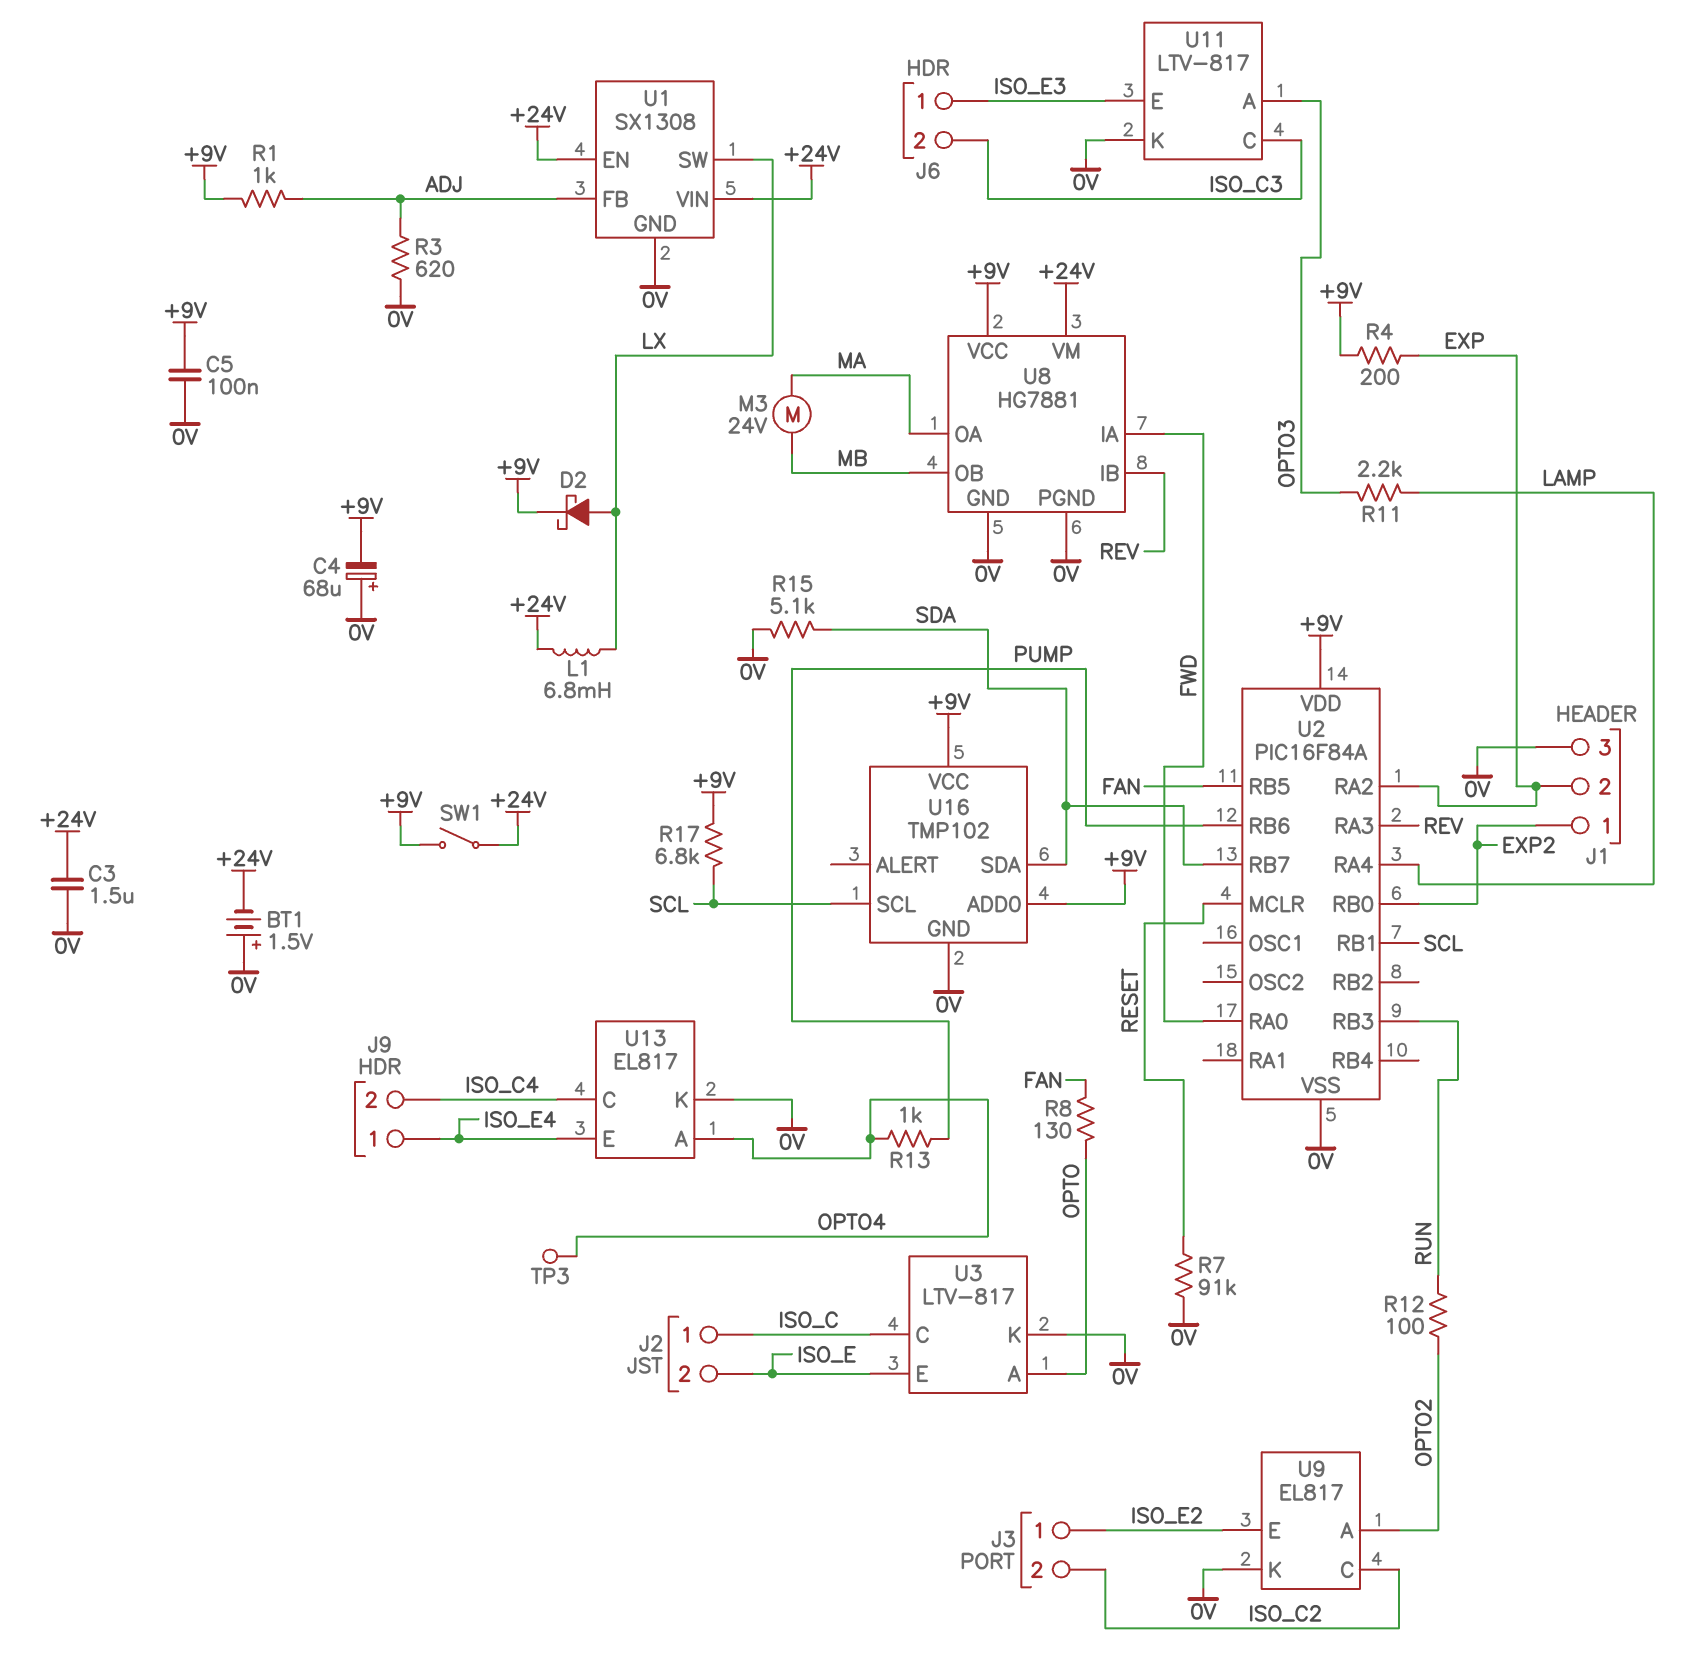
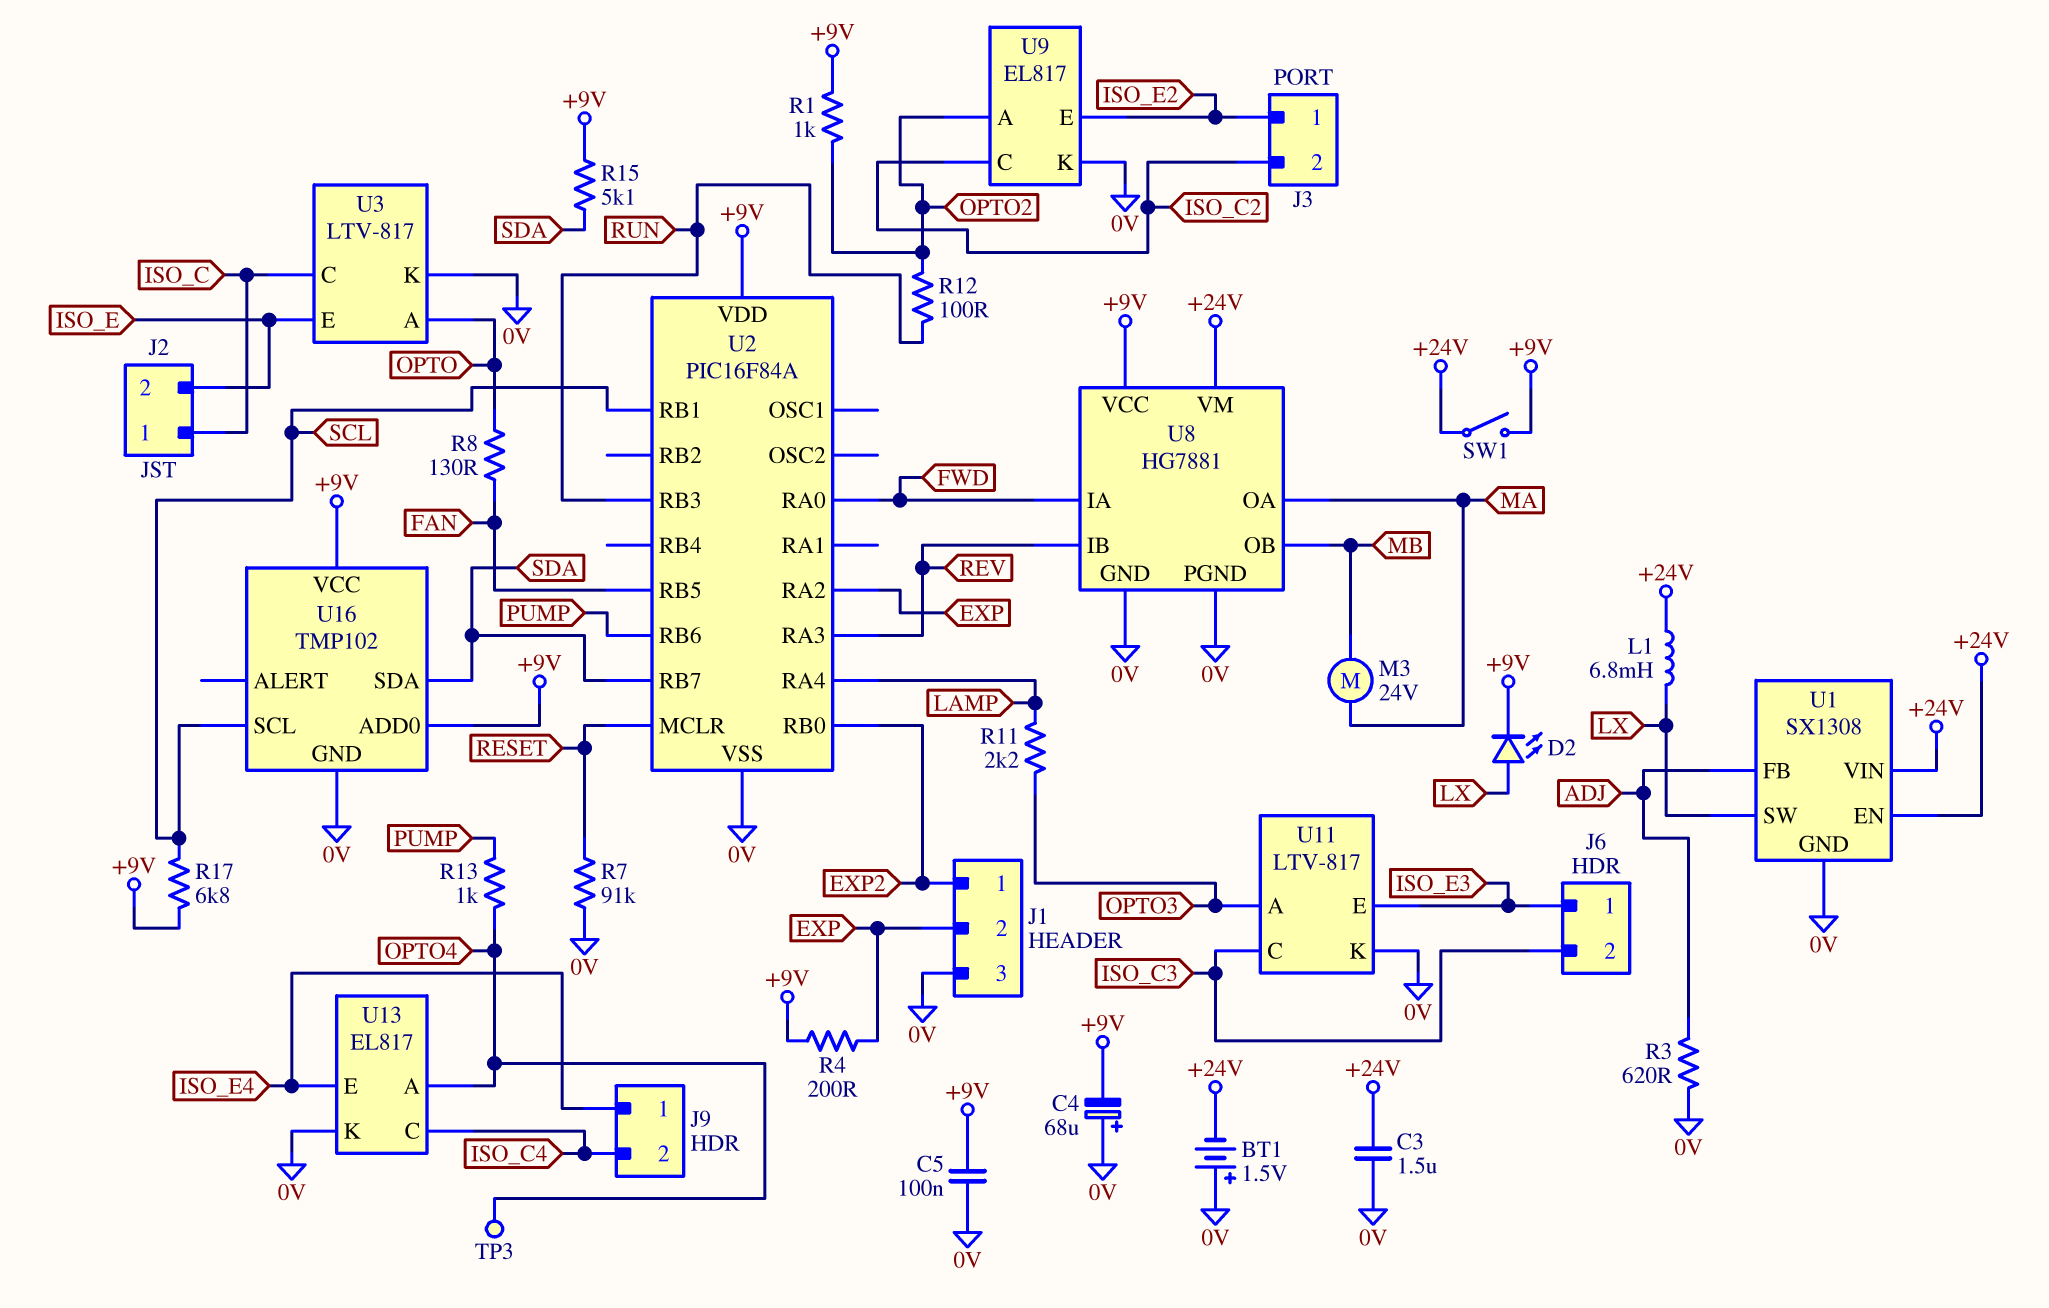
D2: schottky (A LX, K +9V) -> LED (A LX, K +9V)
R1: 1k (+9V, ADJ) -> 1k (+9V, OPTO2)
R15: 5.1k (0V, SDA) -> 5.1k (+9V, SDA)

